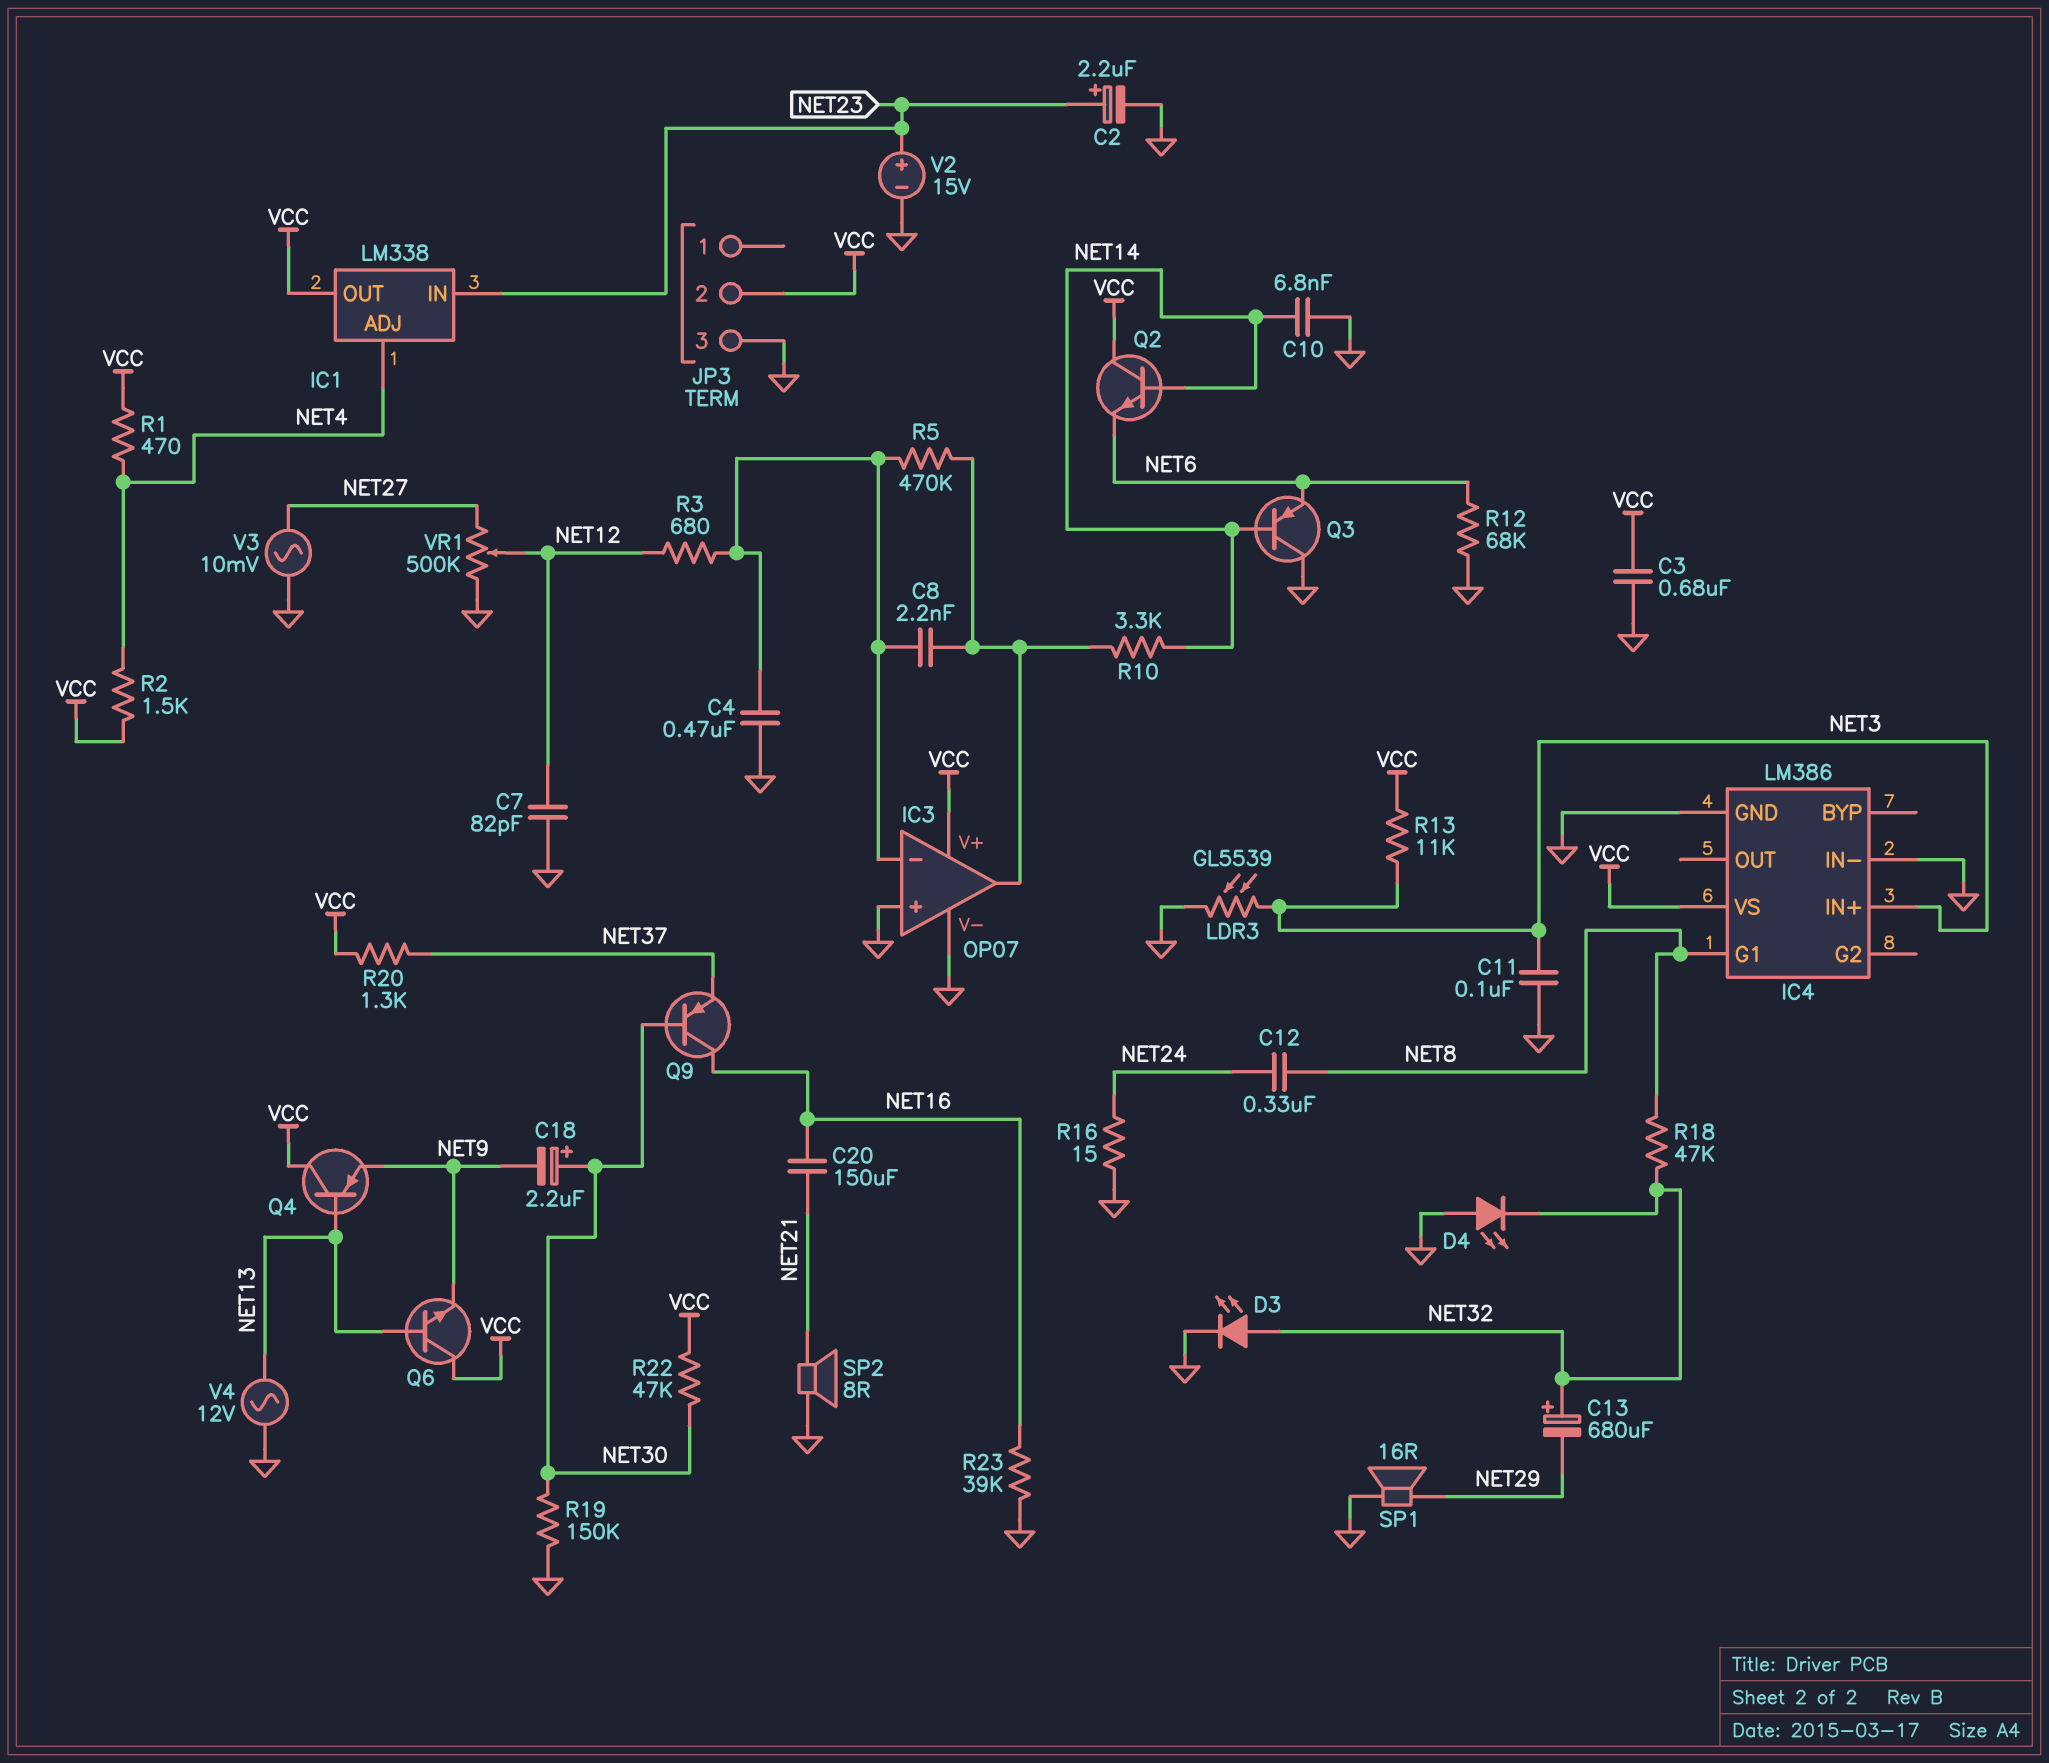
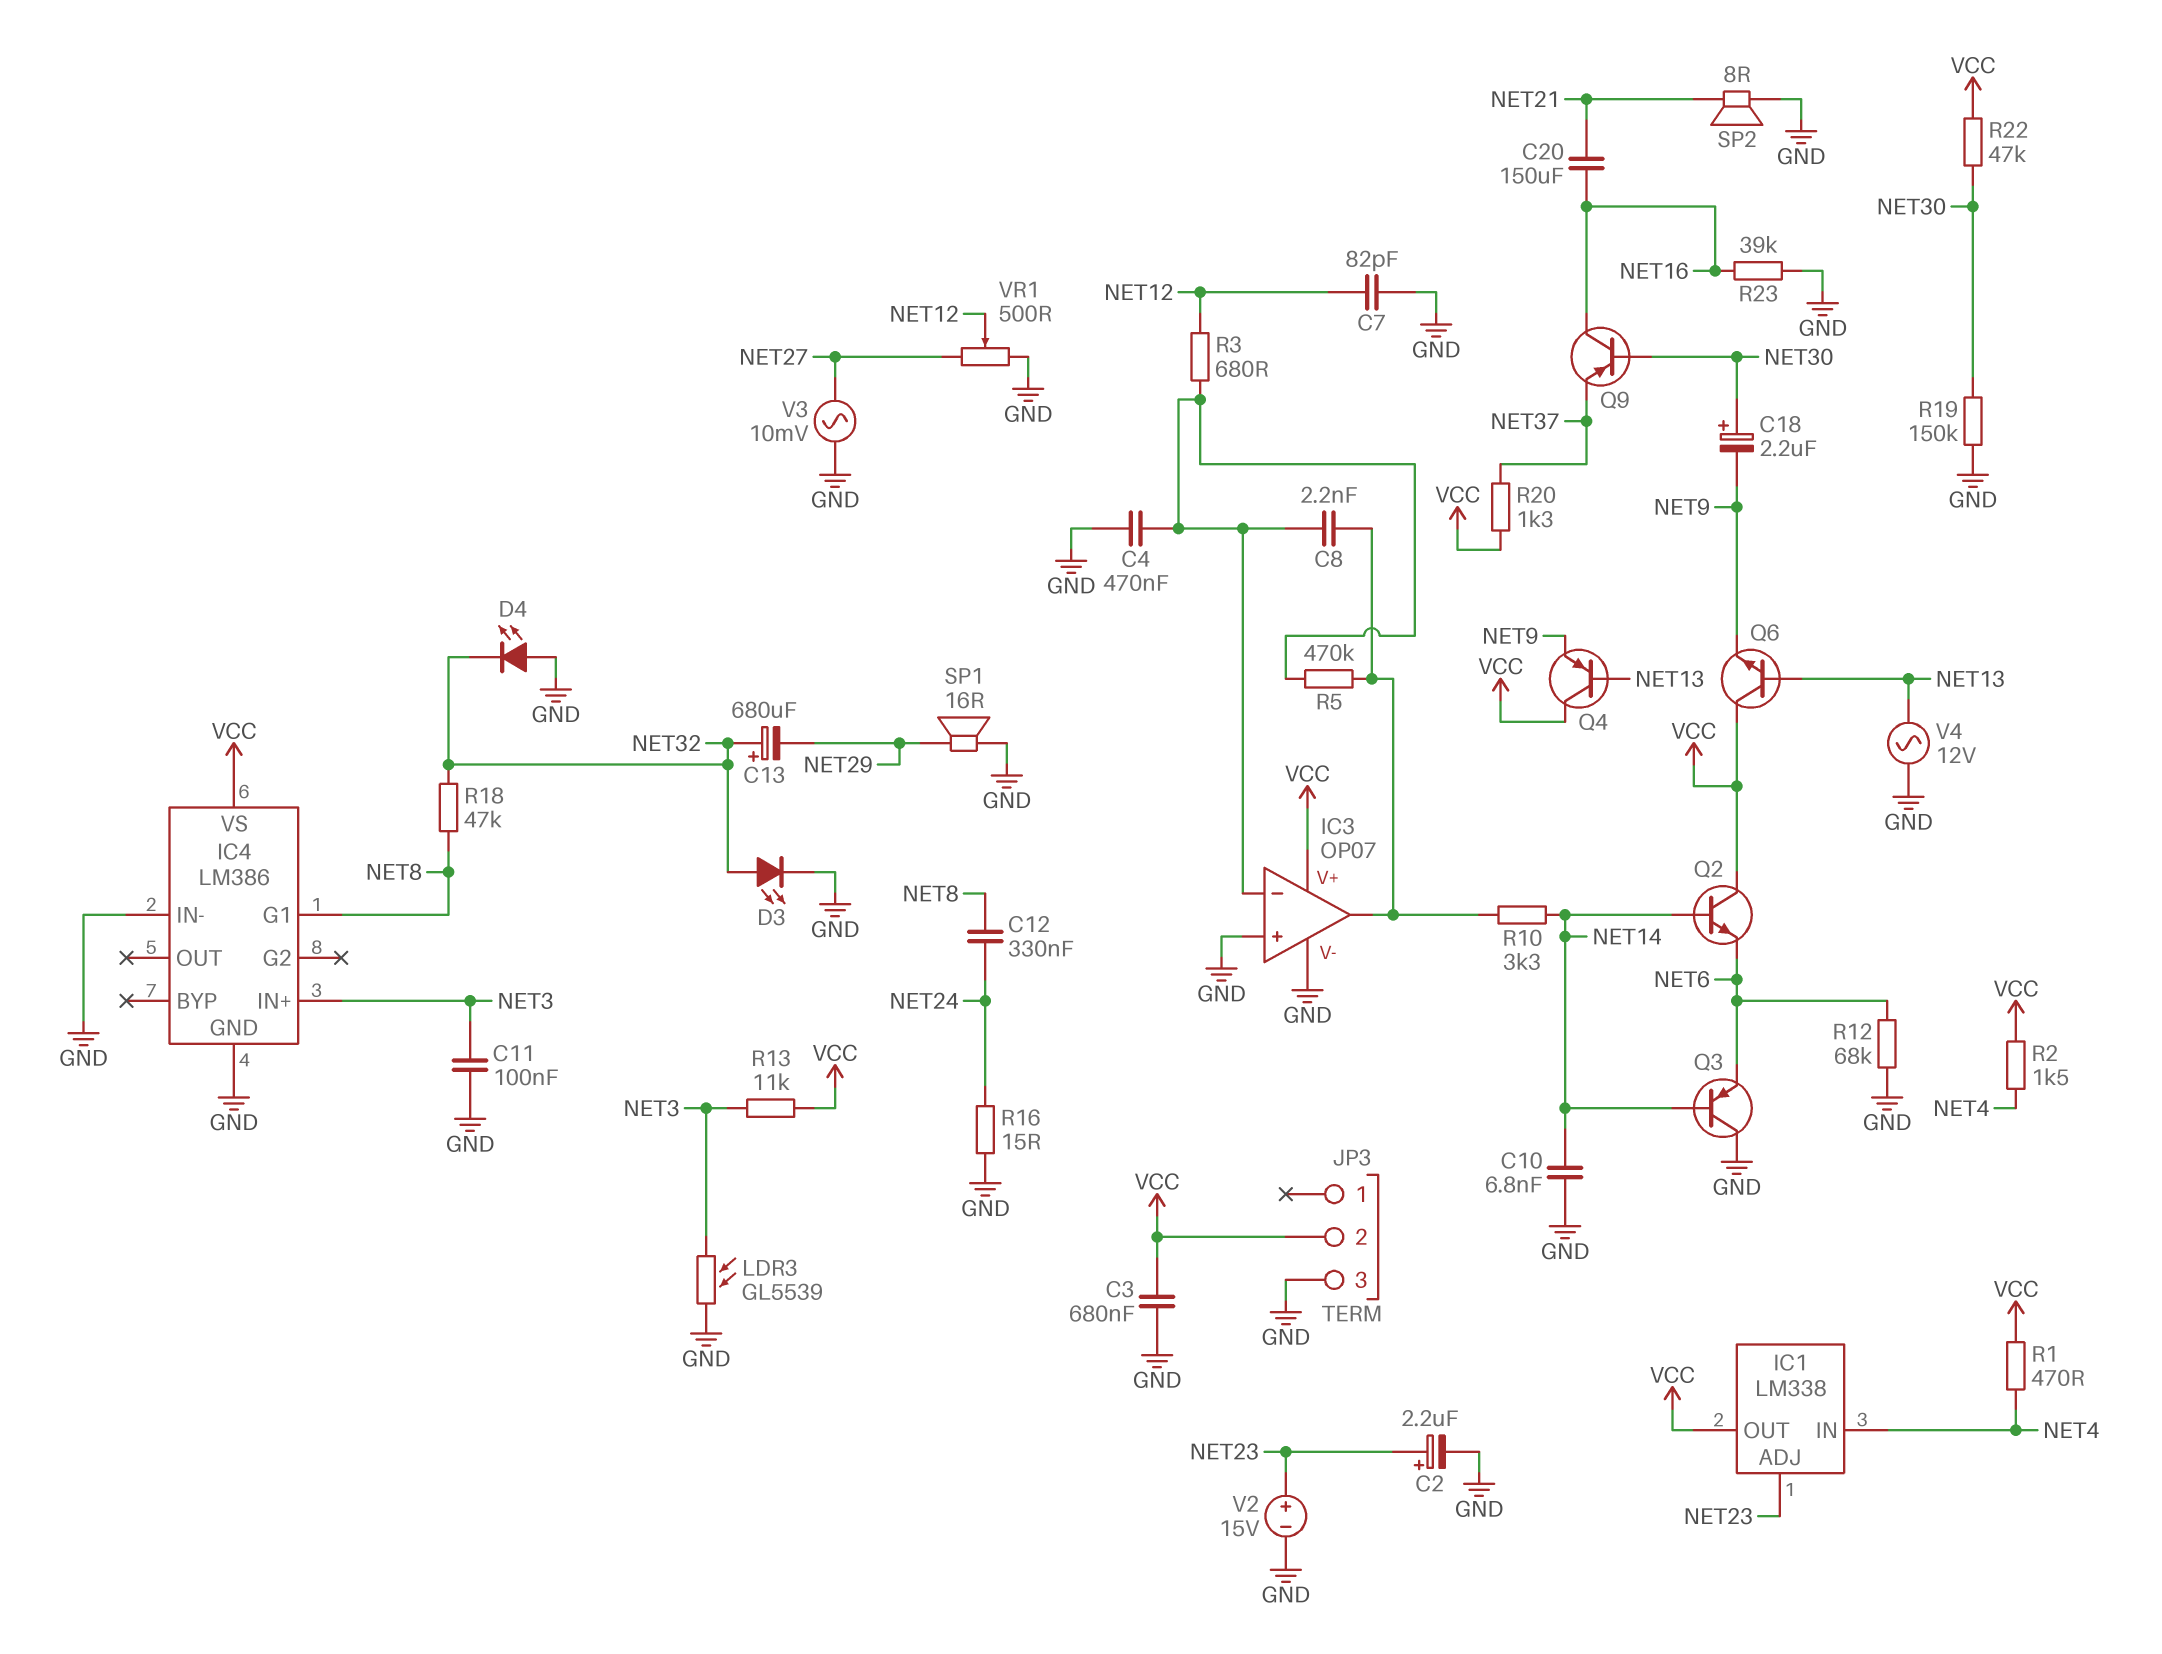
IC1 pin ADJ: NET4 -> NET23
IC1 pin IN: NET23 -> NET4
VR1: 500k (GND, NET27, wiper NET12) -> 500 (GND, NET27, wiper NET12)

